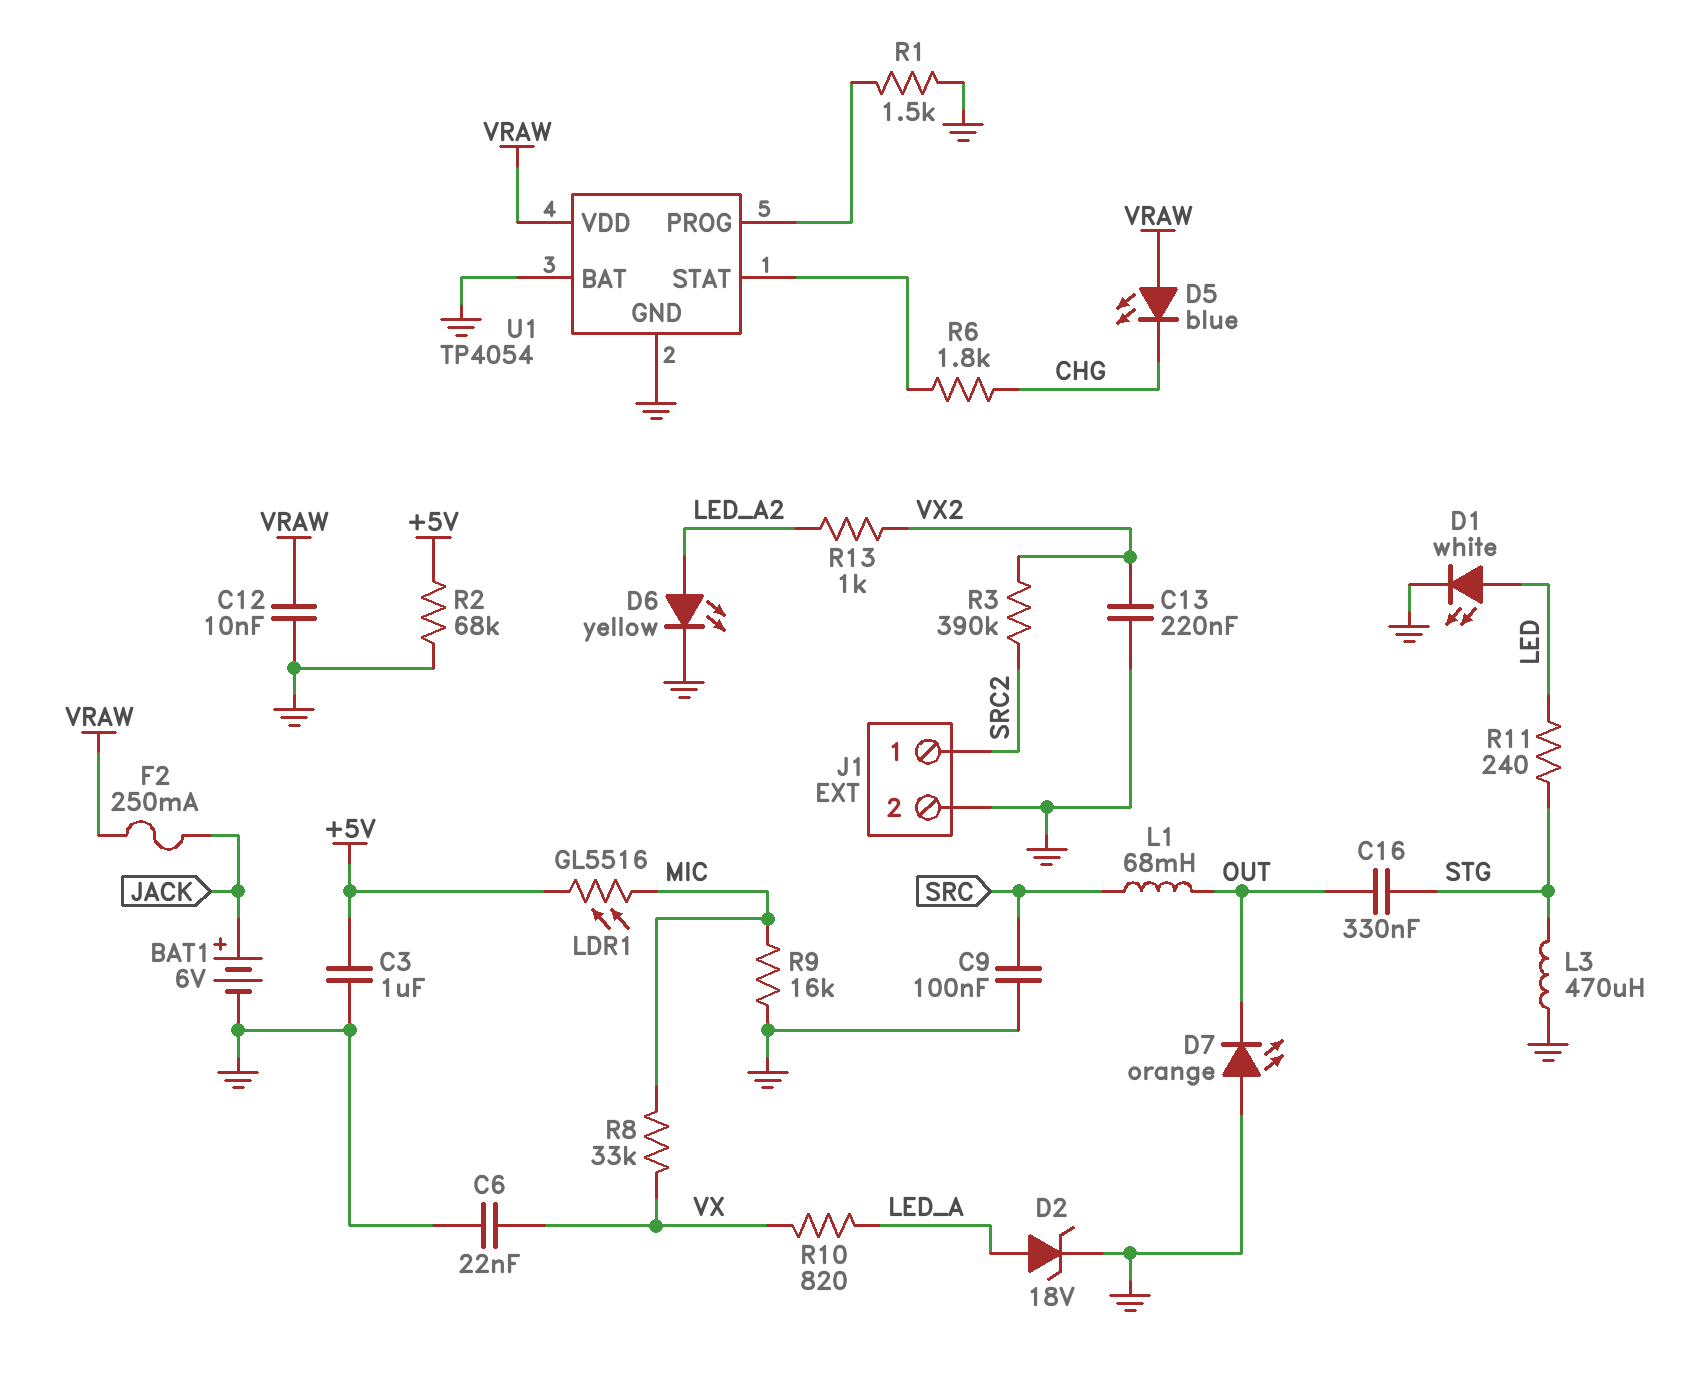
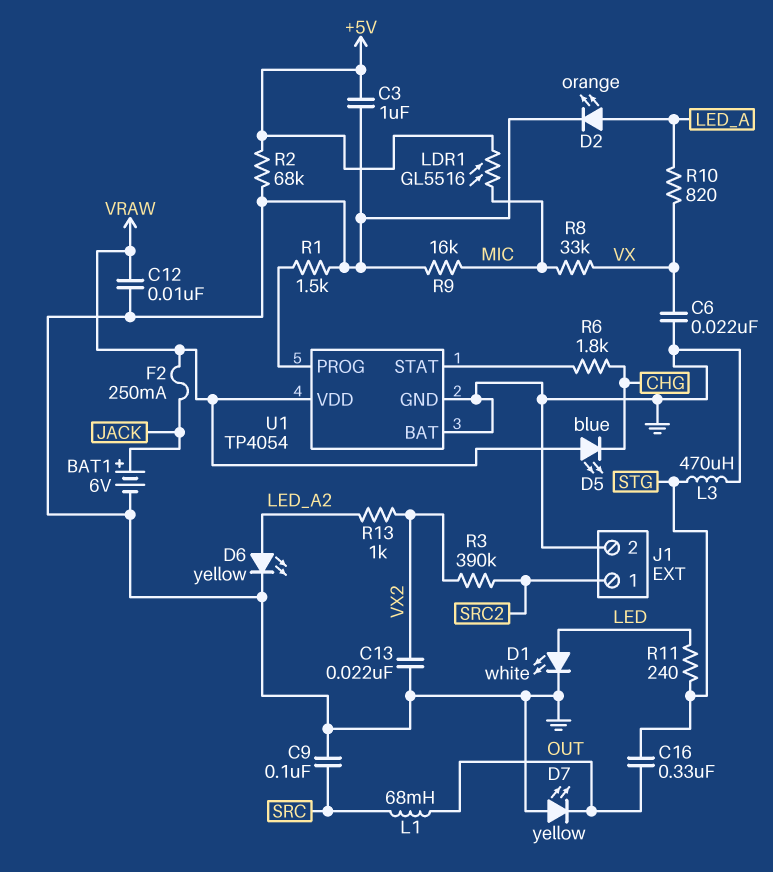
C13: 220nF (GND, VX2) -> 22nF (GND, VX2)
D2: zener 18V (A LED_A, K GND) -> LED orange (A LED_A, K GND)
D7: LED orange (A GND, K OUT) -> LED yellow (A GND, K OUT)

